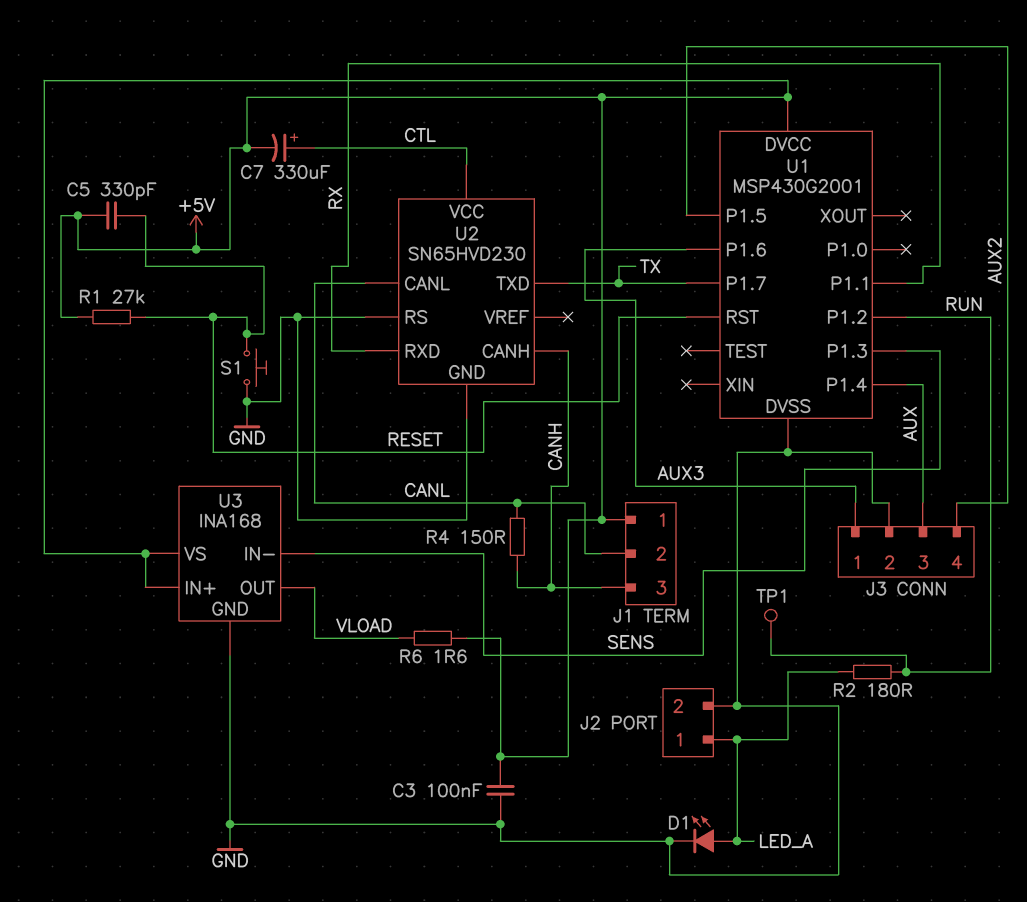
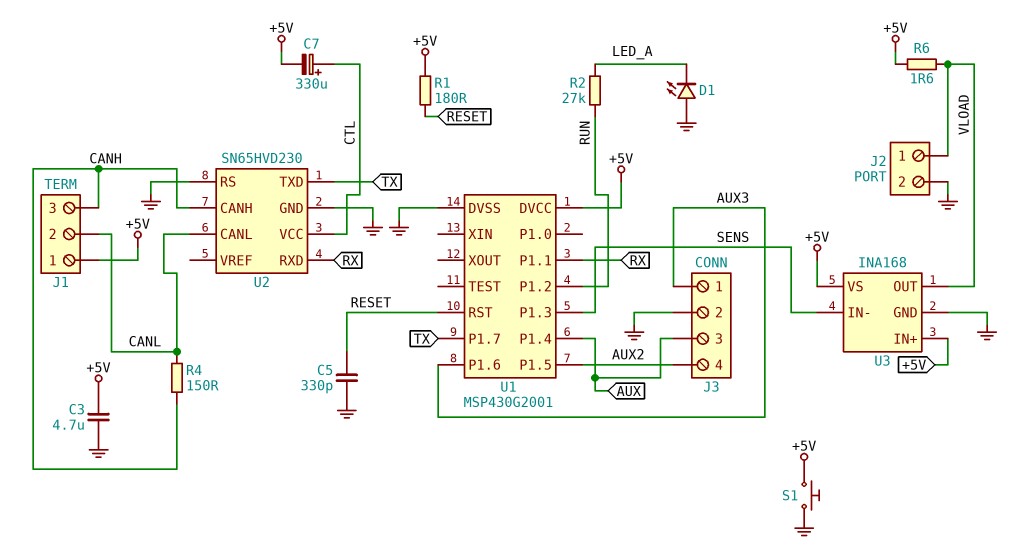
C3: 100nF (+5V, GND) -> 4.7uF (+5V, GND)
C5: 330pF (+5V, RESET) -> 330pF (GND, RESET)
D1: LED (A LED_A, K GND) -> LED (A GND, K LED_A)
J2 pin 1: LED_A -> VLOAD
R1: 27k (+5V, RESET) -> 180 (+5V, RESET)
R2: 180 (LED_A, RUN) -> 27k (LED_A, RUN)
S1: button (GND, RESET) -> button (+5V, GND)
TP1: test point (RUN) -> none

